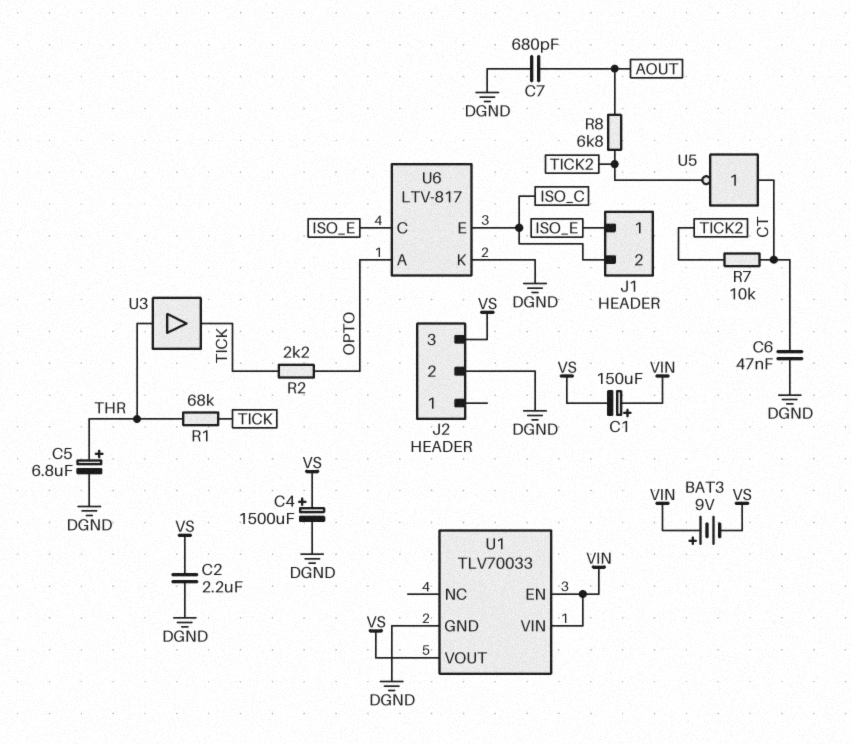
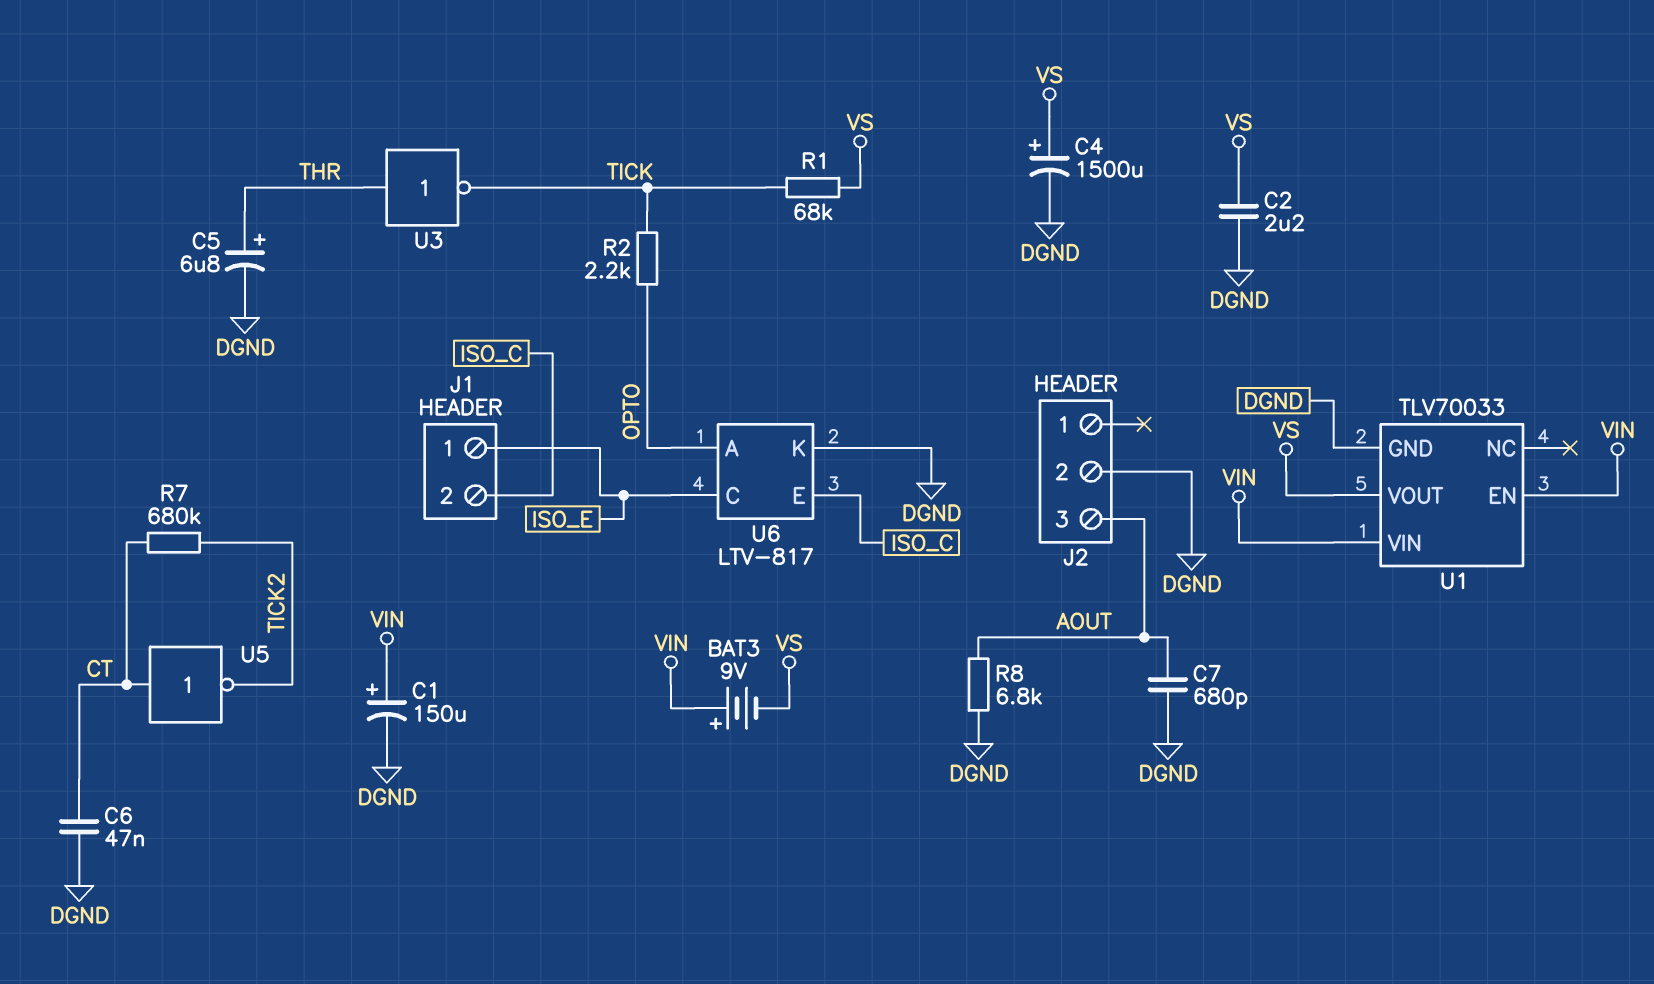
C1: 150uF (plus VIN, minus VS) -> 150uF (plus VIN, minus DGND)
J2 pin 3: VS -> AOUT
R1: 68k (THR, TICK) -> 68k (TICK, VS)
R7: 10k (CT, TICK2) -> 680k (CT, TICK2)
R8: 6.8k (AOUT, TICK2) -> 6.8k (AOUT, DGND)
U3: buffer (in THR, out TICK) -> NOT (in THR, out TICK)

